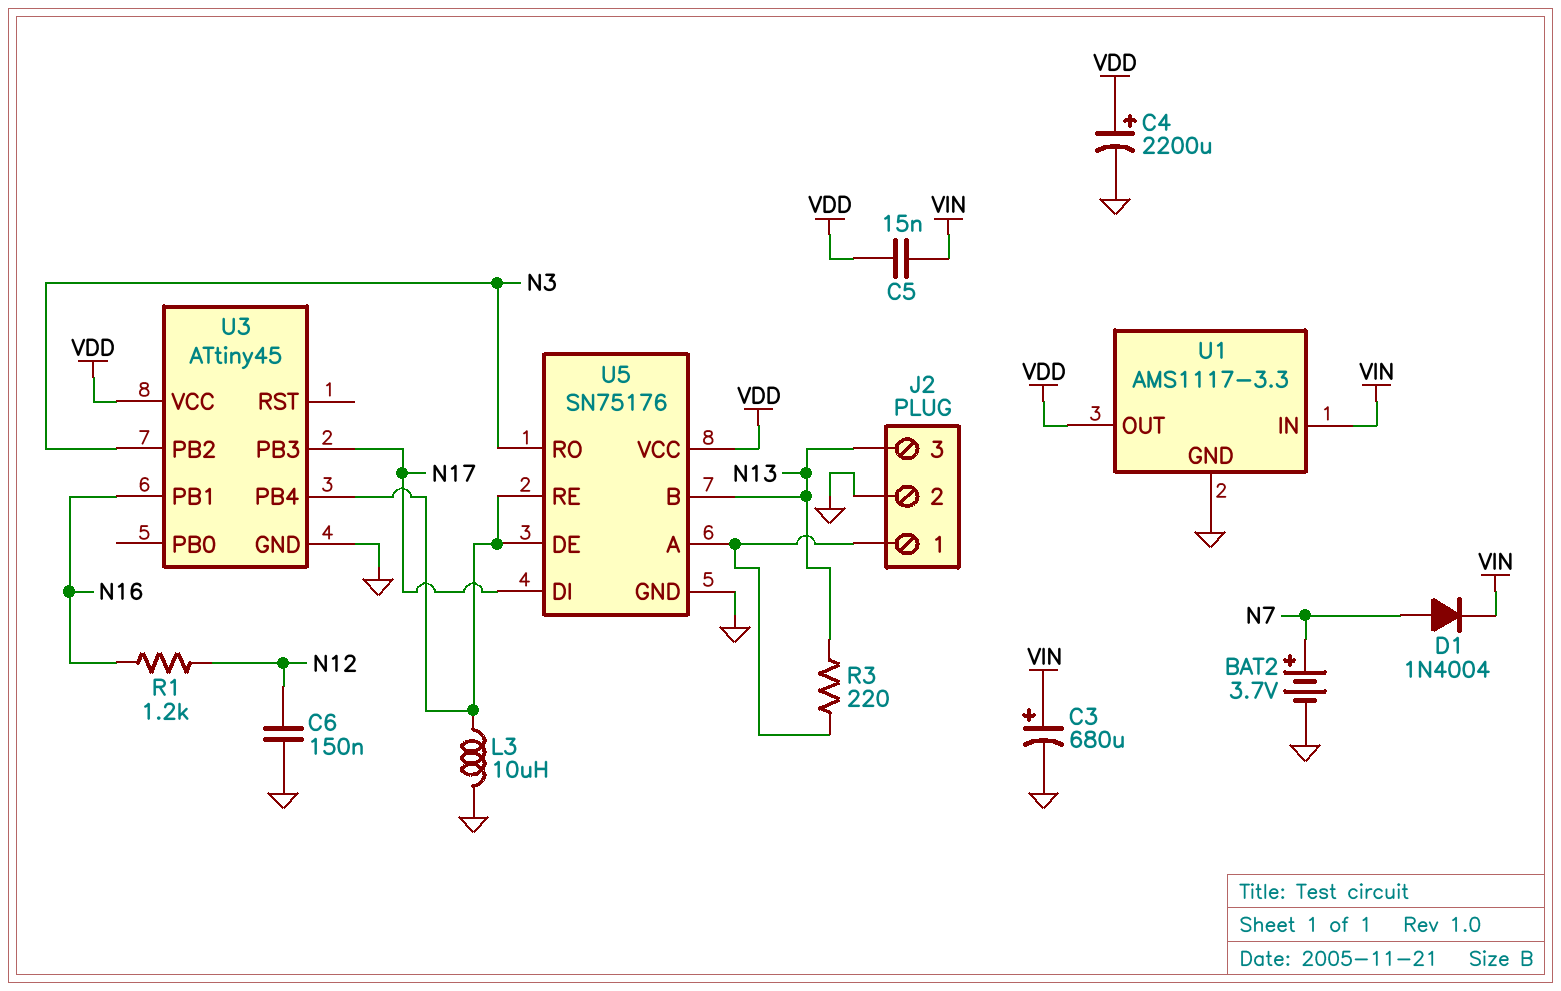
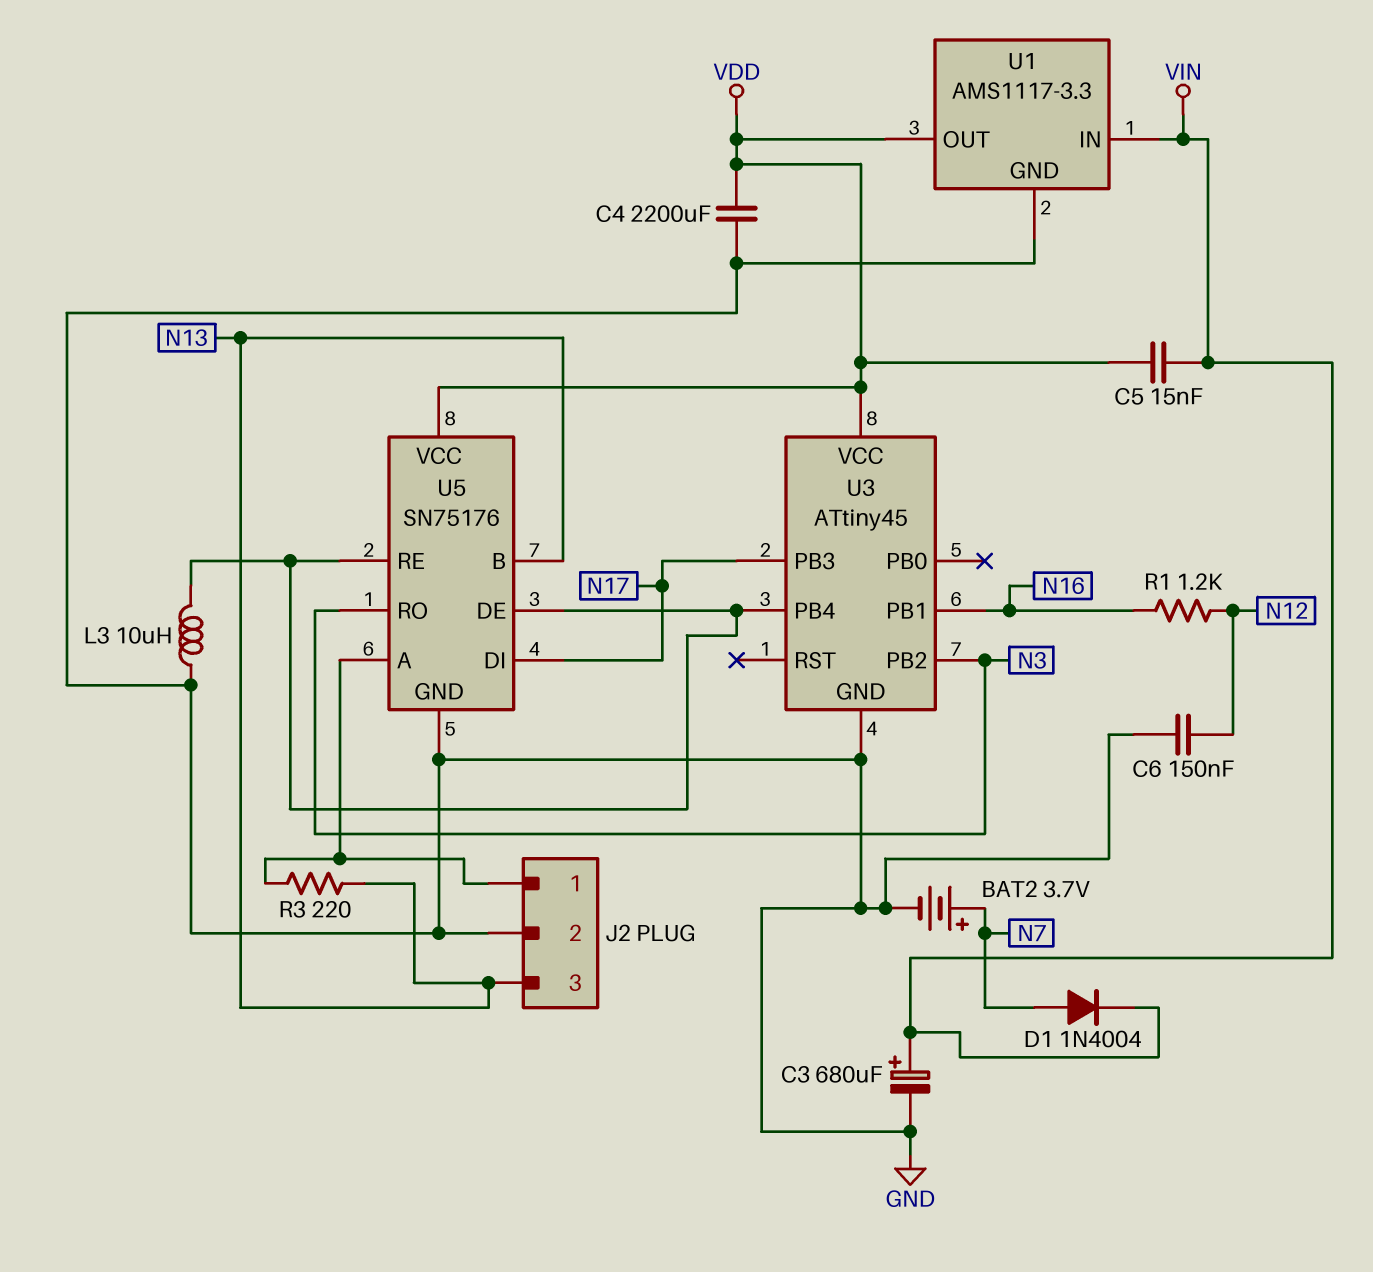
C4: 2200uF (plus VDD, minus GND) -> 2200uF (GND, VDD)

